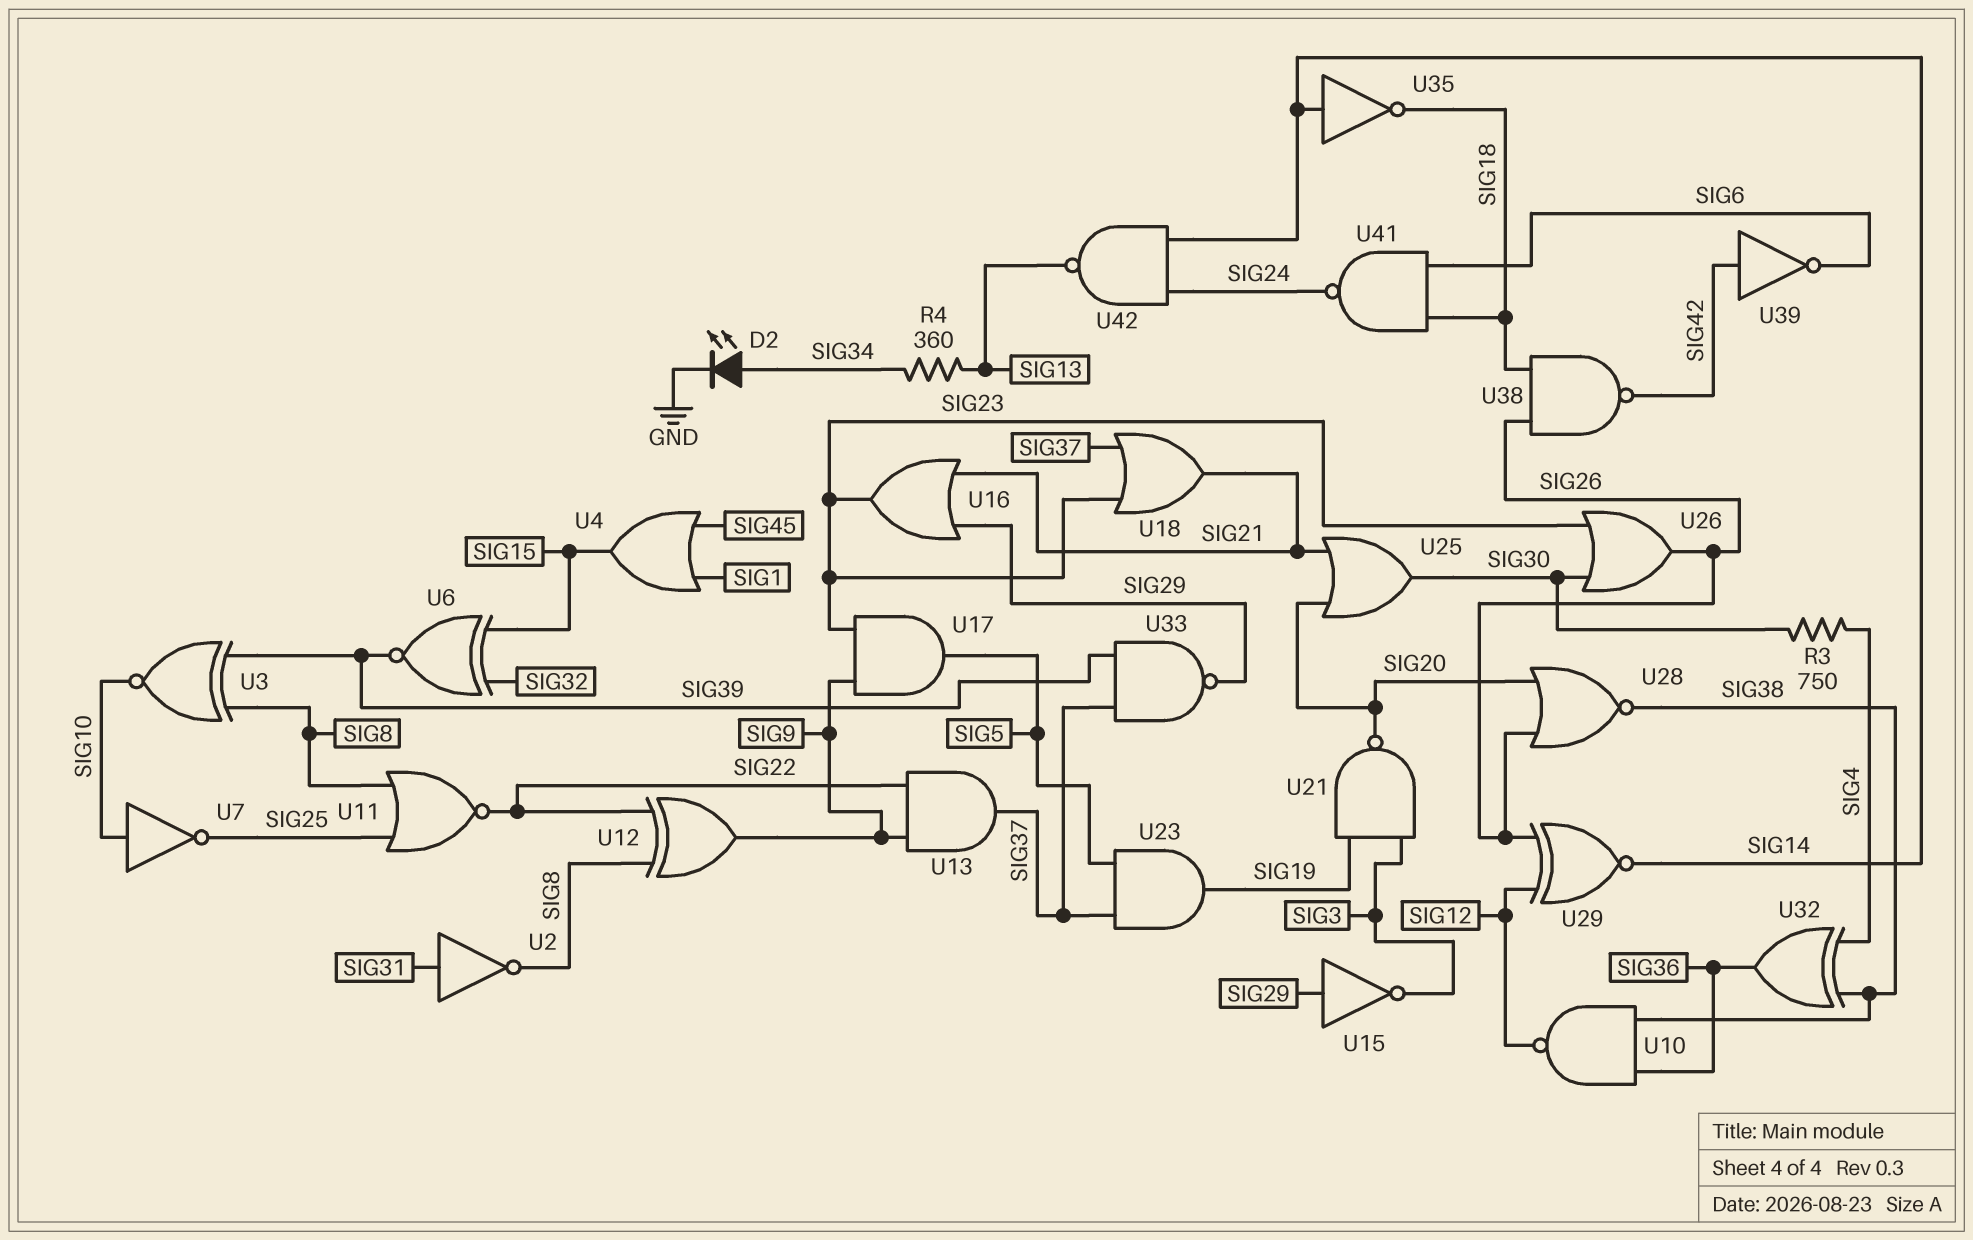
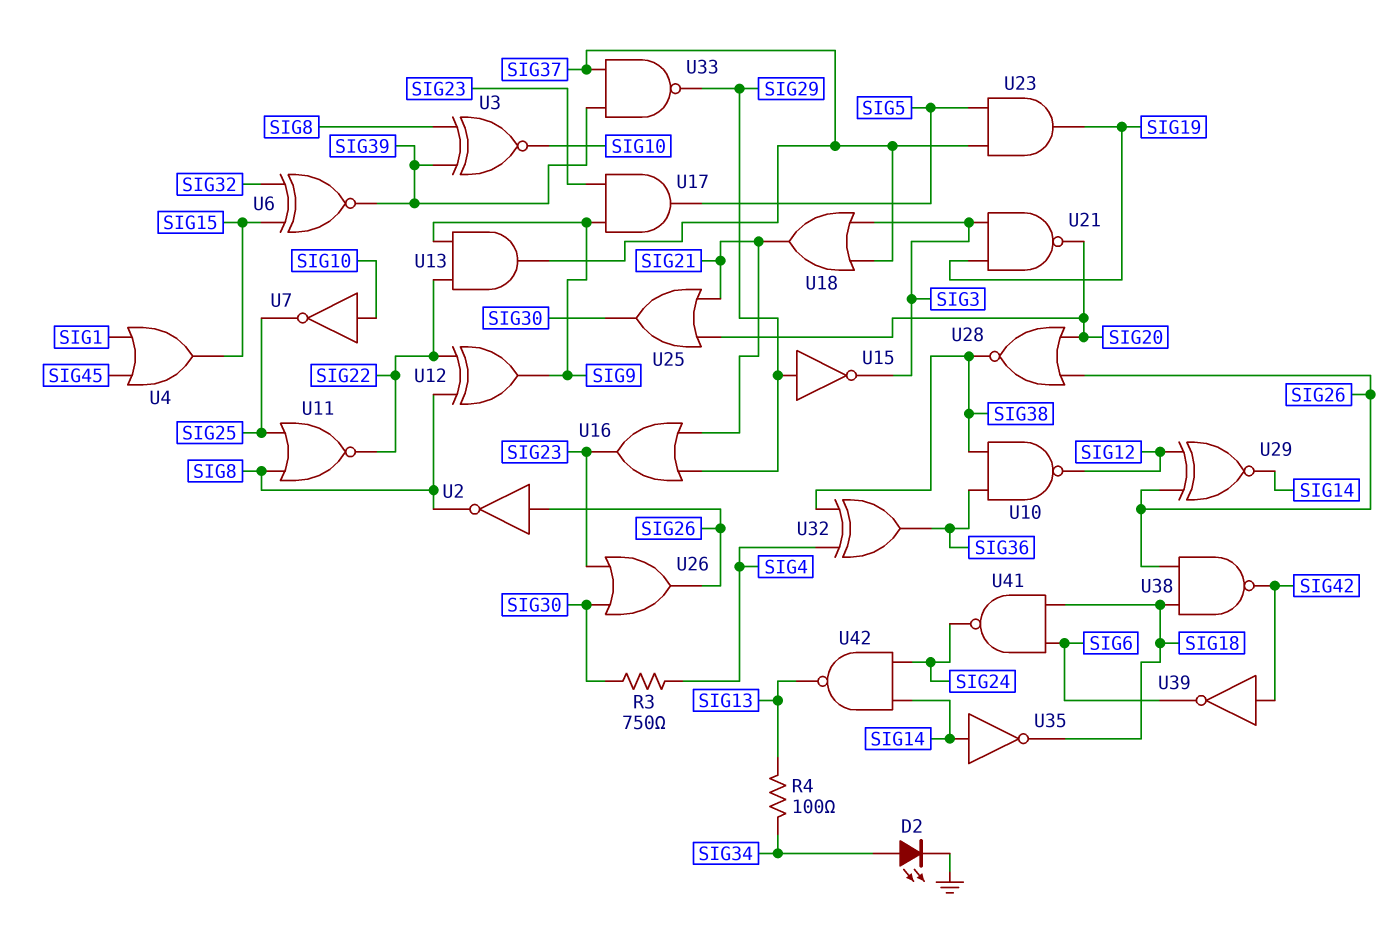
R4: 360 (SIG13, SIG34) -> 100 (SIG13, SIG34)
U2: NOT (in SIG31, out SIG8) -> NOT (in SIG26, out SIG8)
U18: OR (in SIG23, in SIG37, out SIG21) -> OR (in SIG3, in SIG37, out SIG21)

